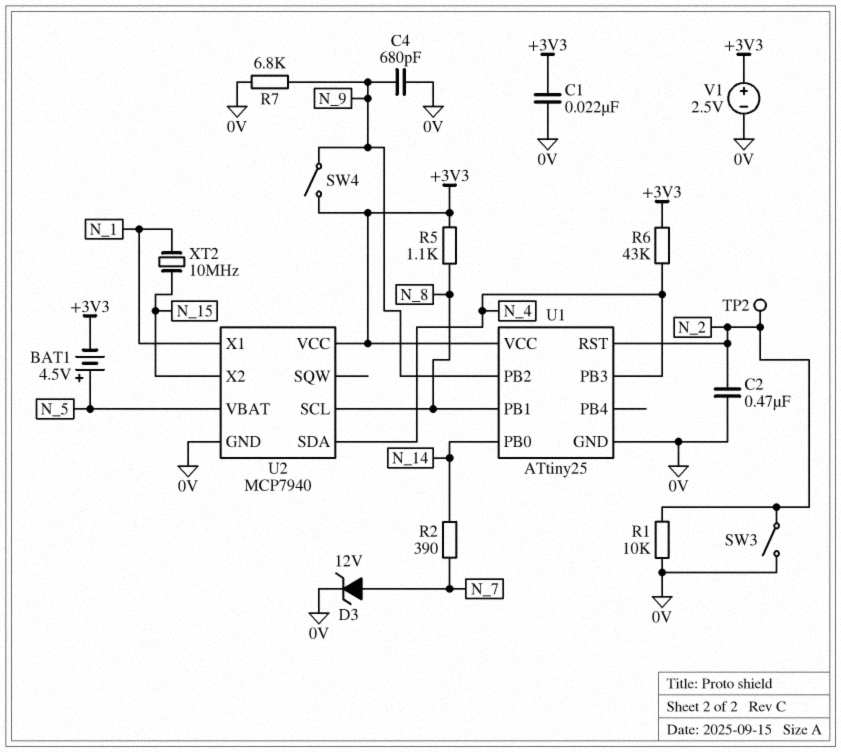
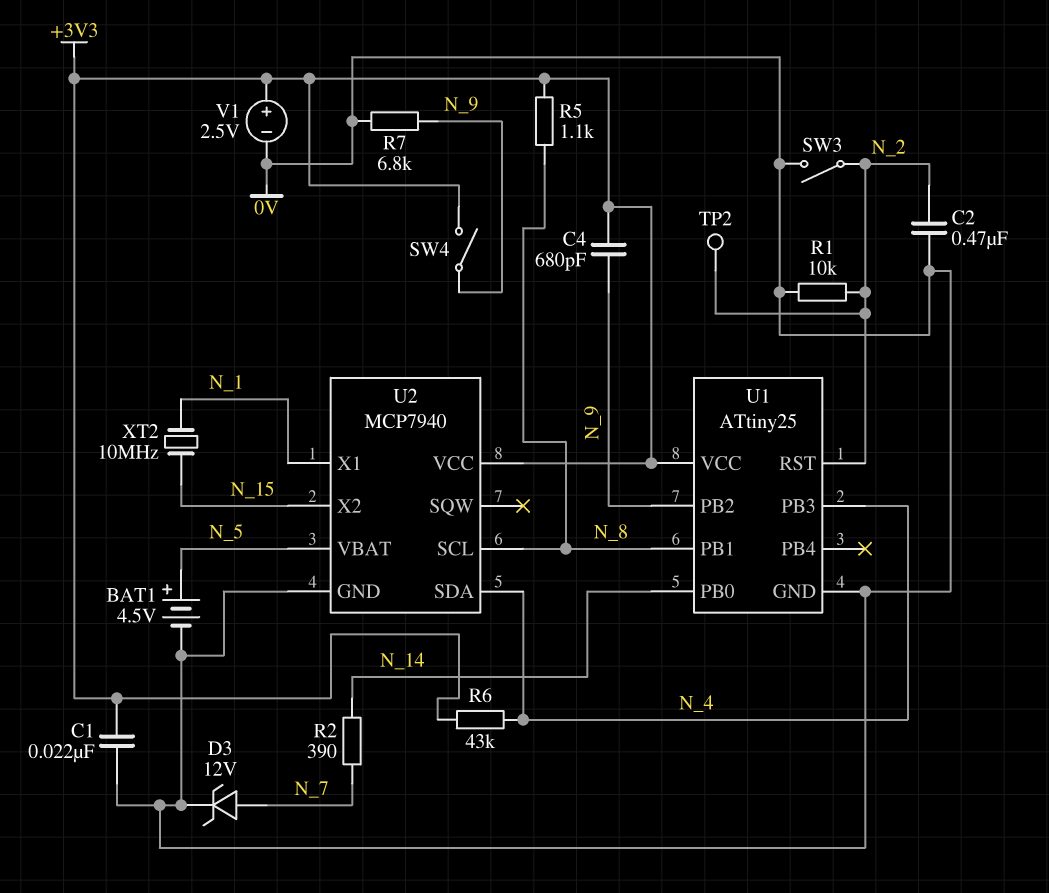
BAT1: 4.5V (plus N_5, minus +3V3) -> 4.5V (plus N_5, minus 0V)
C4: 680pF (0V, N_9) -> 680pF (+3V3, N_9)

